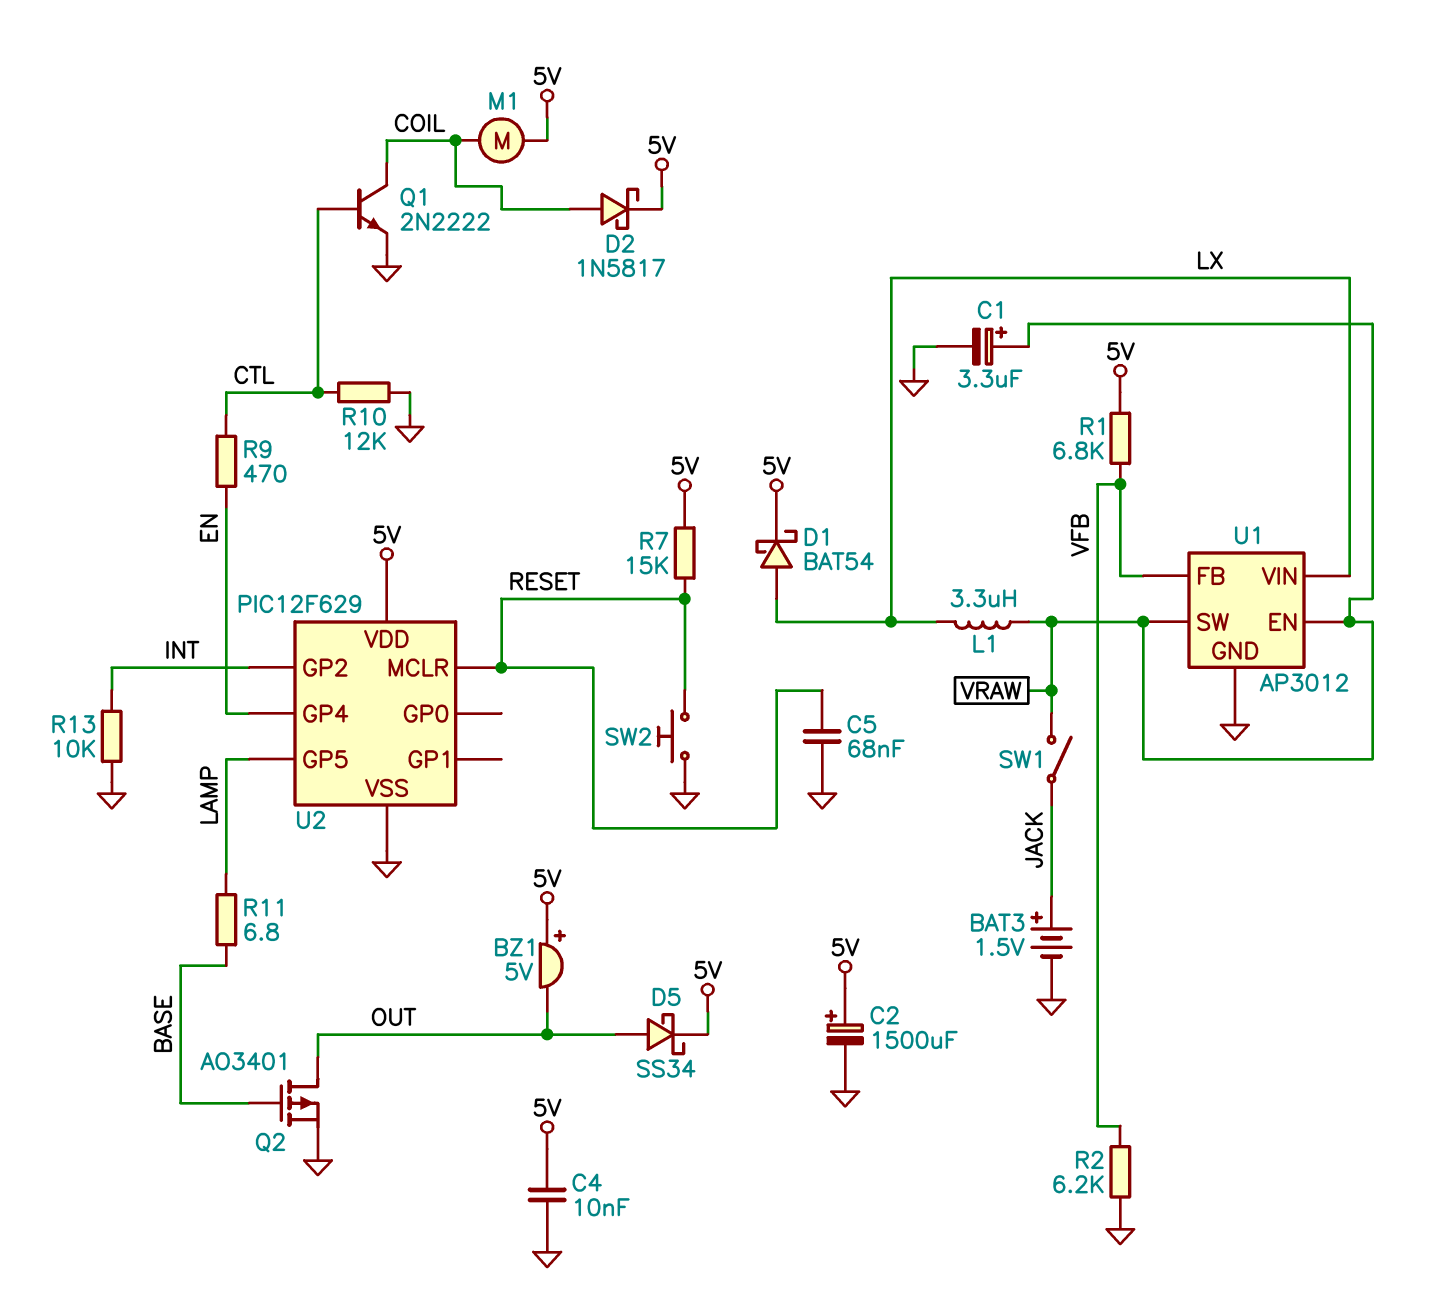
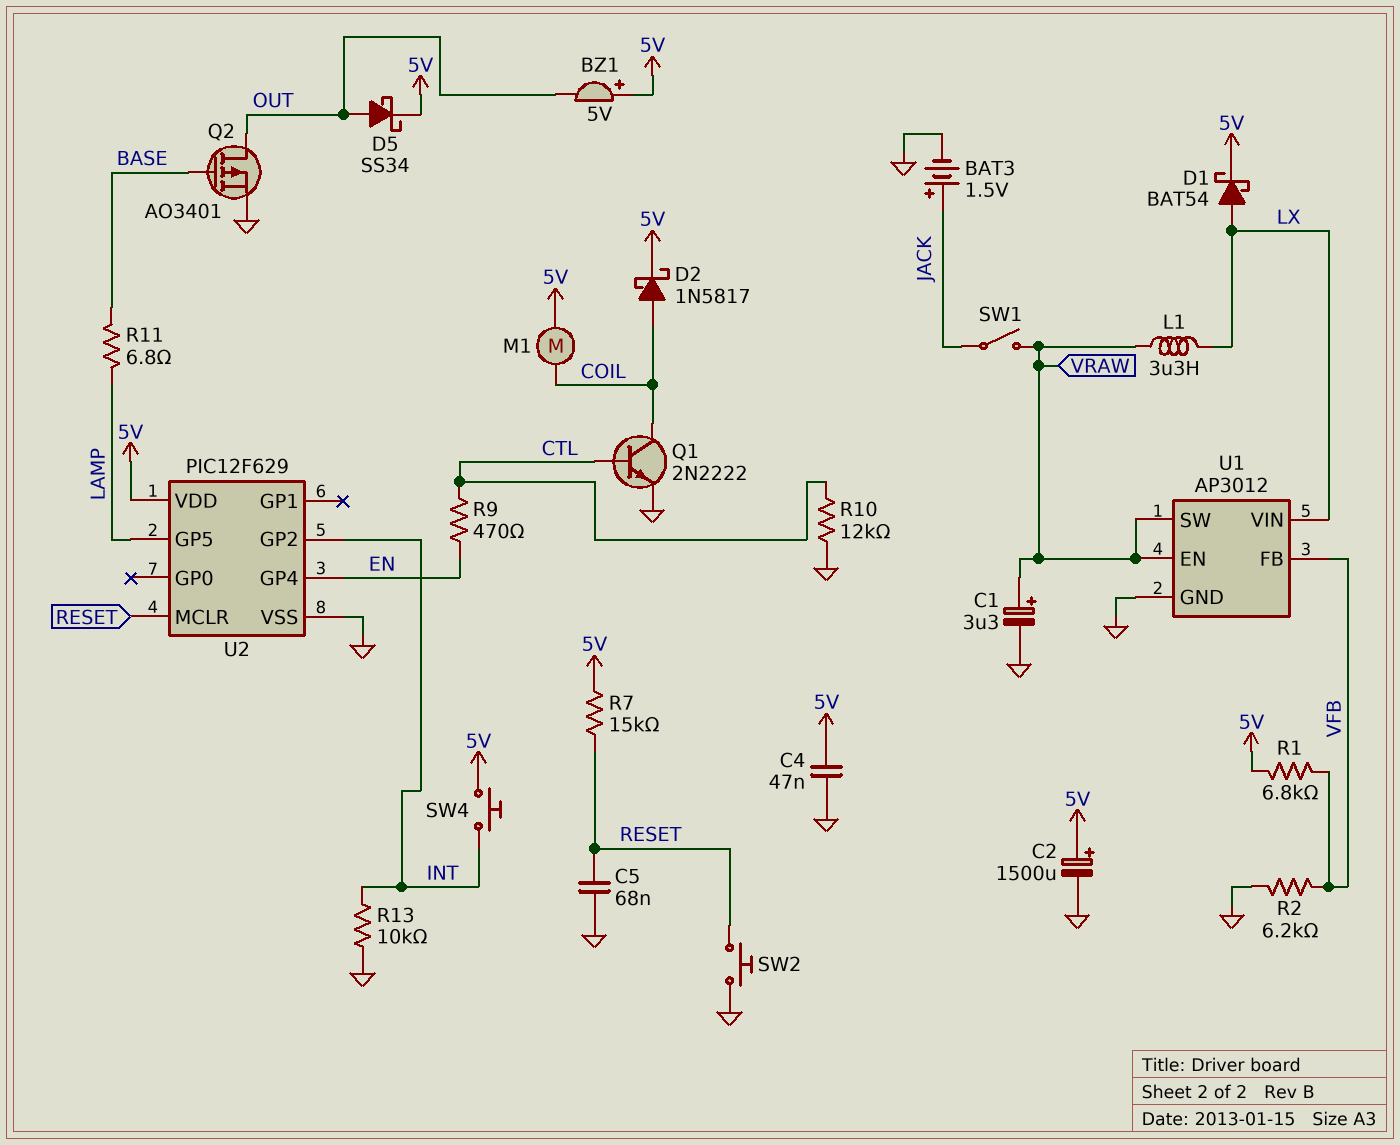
C4: 10nF (5V, GND) -> 47nF (5V, GND)
SW4: none -> button (5V, INT)

